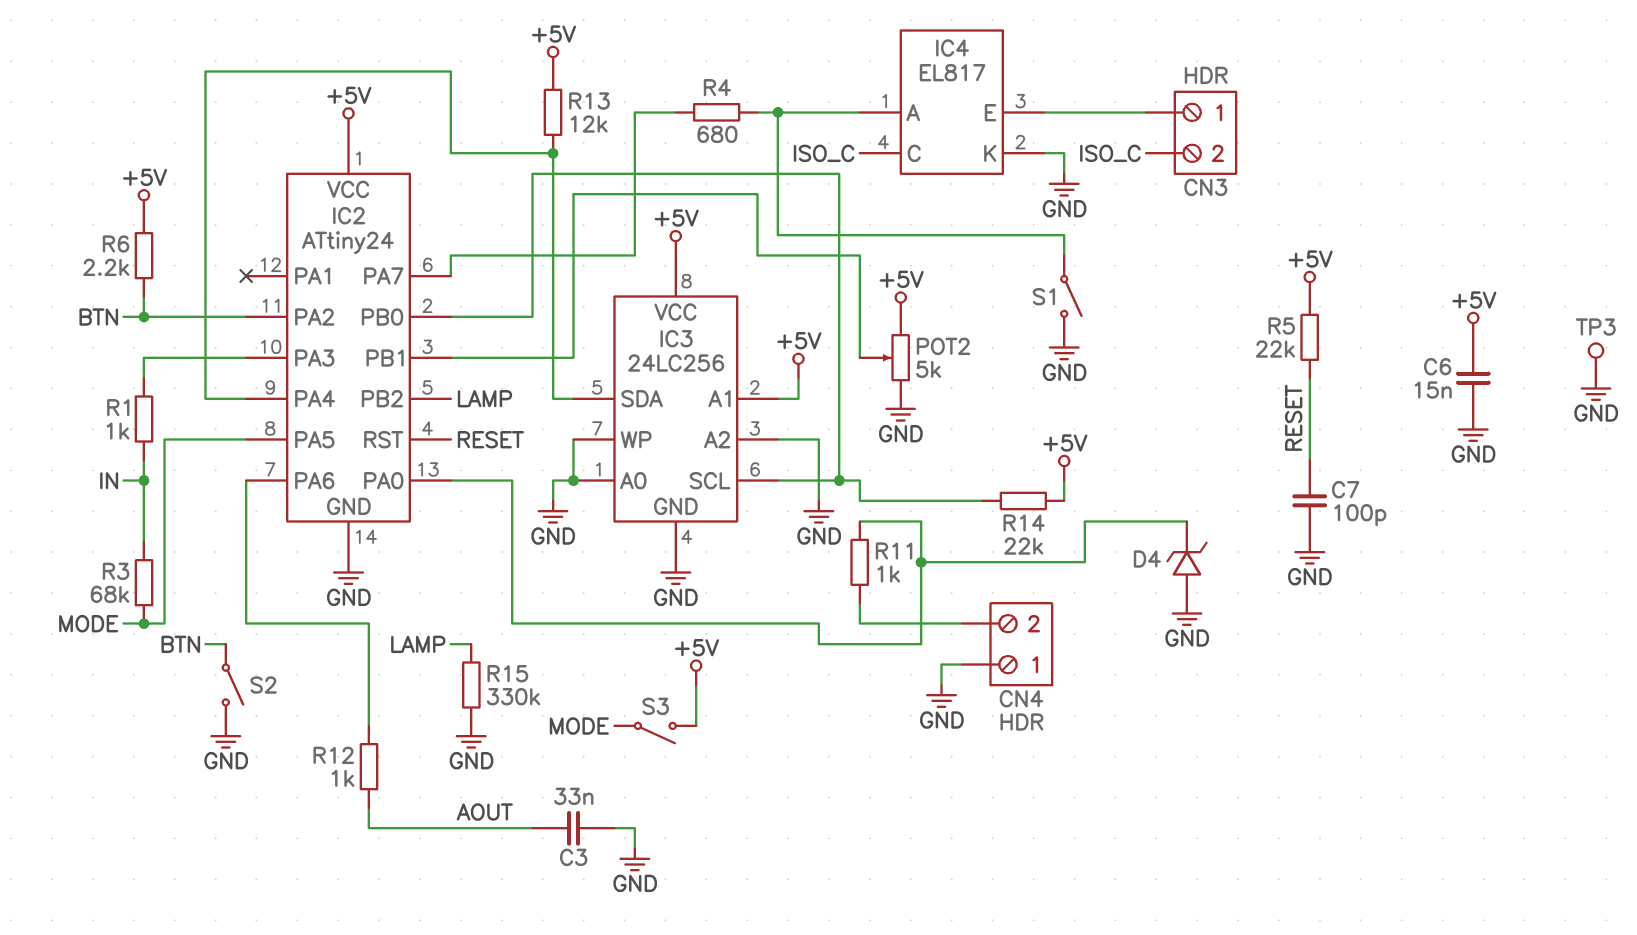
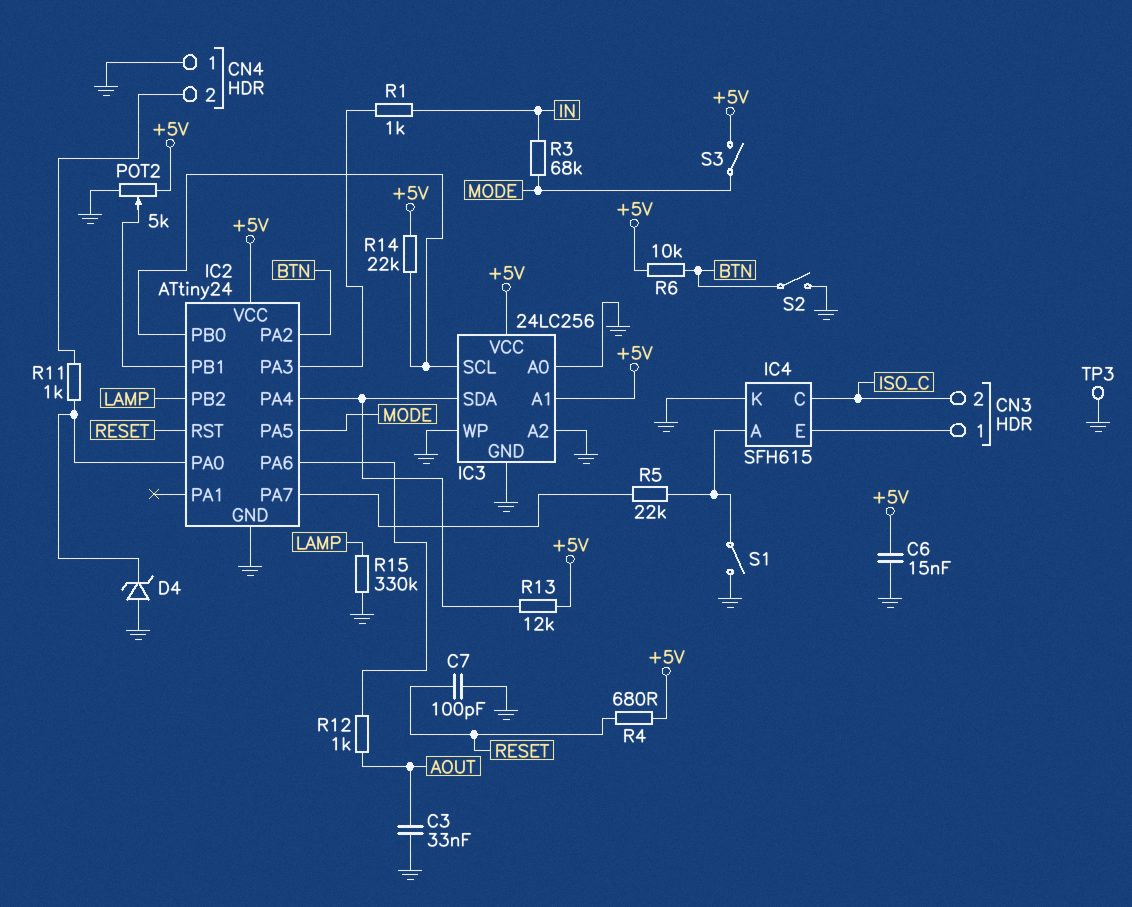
IC4: EL817 -> SFH615
R4: 680 (IC2/PA7, IC4/A) -> 680 (+5V, RESET)
R5: 22k (+5V, RESET) -> 22k (IC2/PA7, IC4/A)
R6: 2.2k (+5V, BTN) -> 10k (+5V, BTN)

